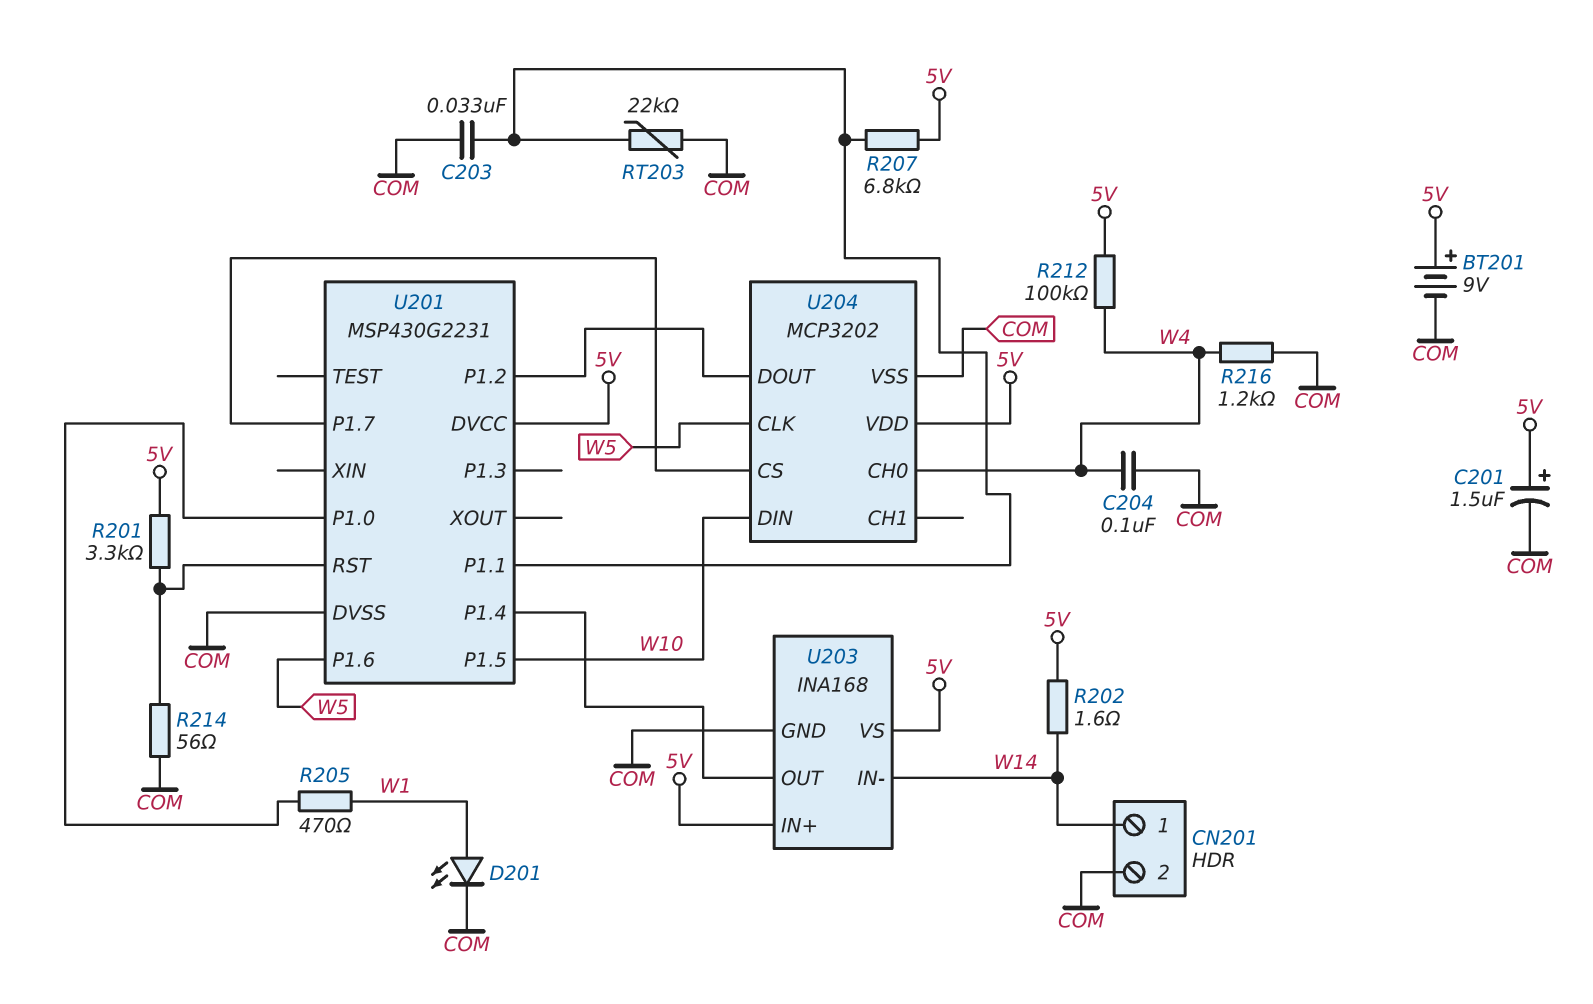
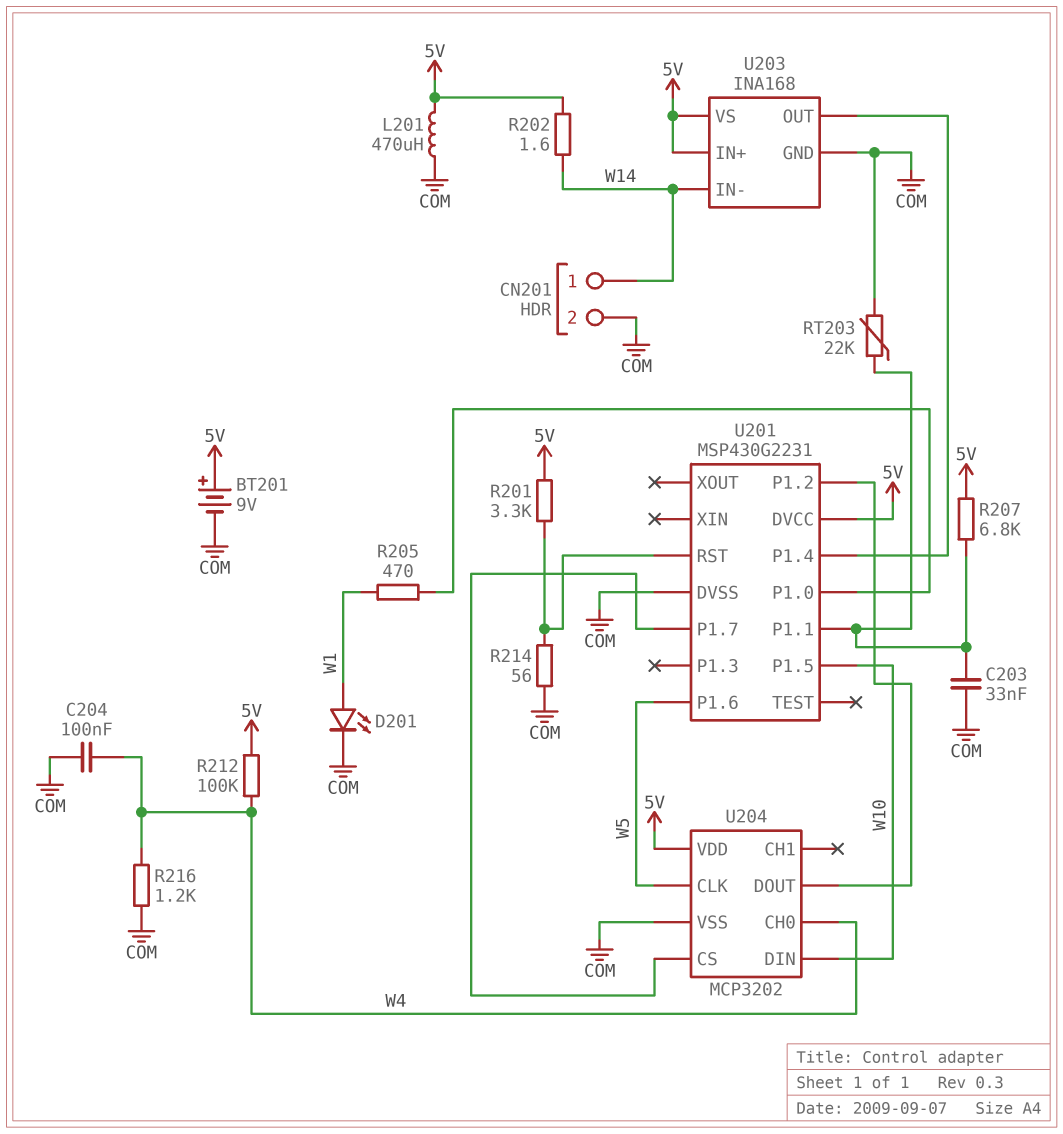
C201: 1.5uF (plus 5V, minus COM) -> none
L201: none -> 470uH (5V, COM)

